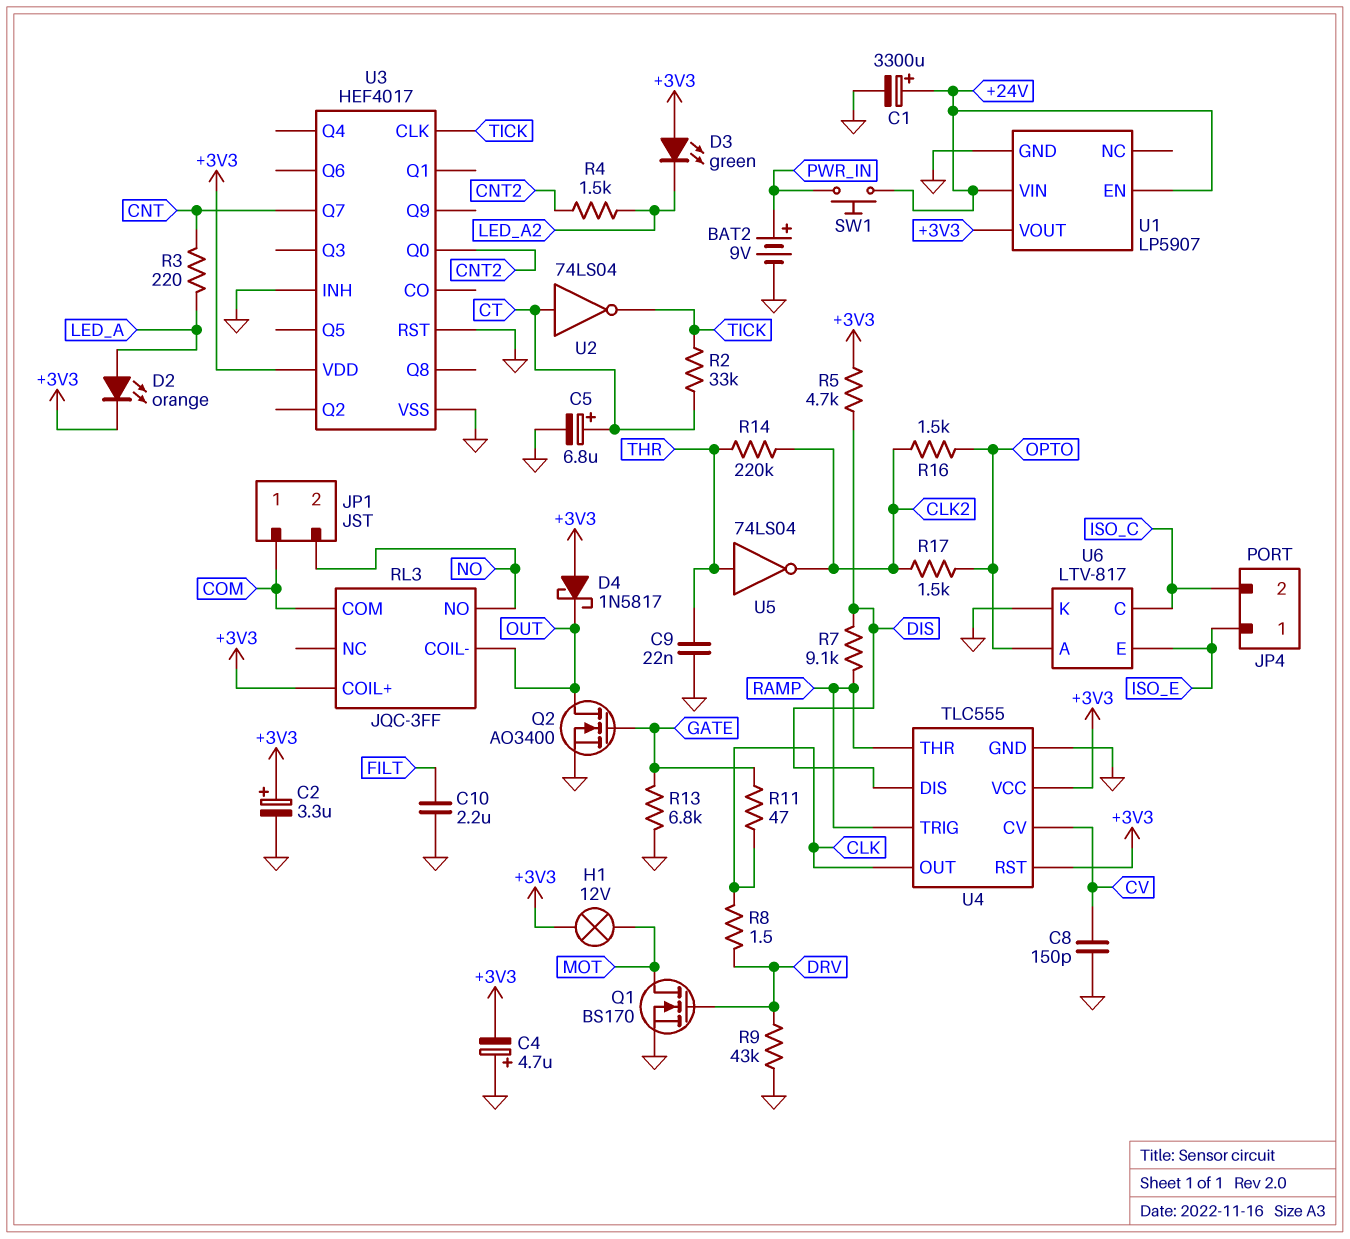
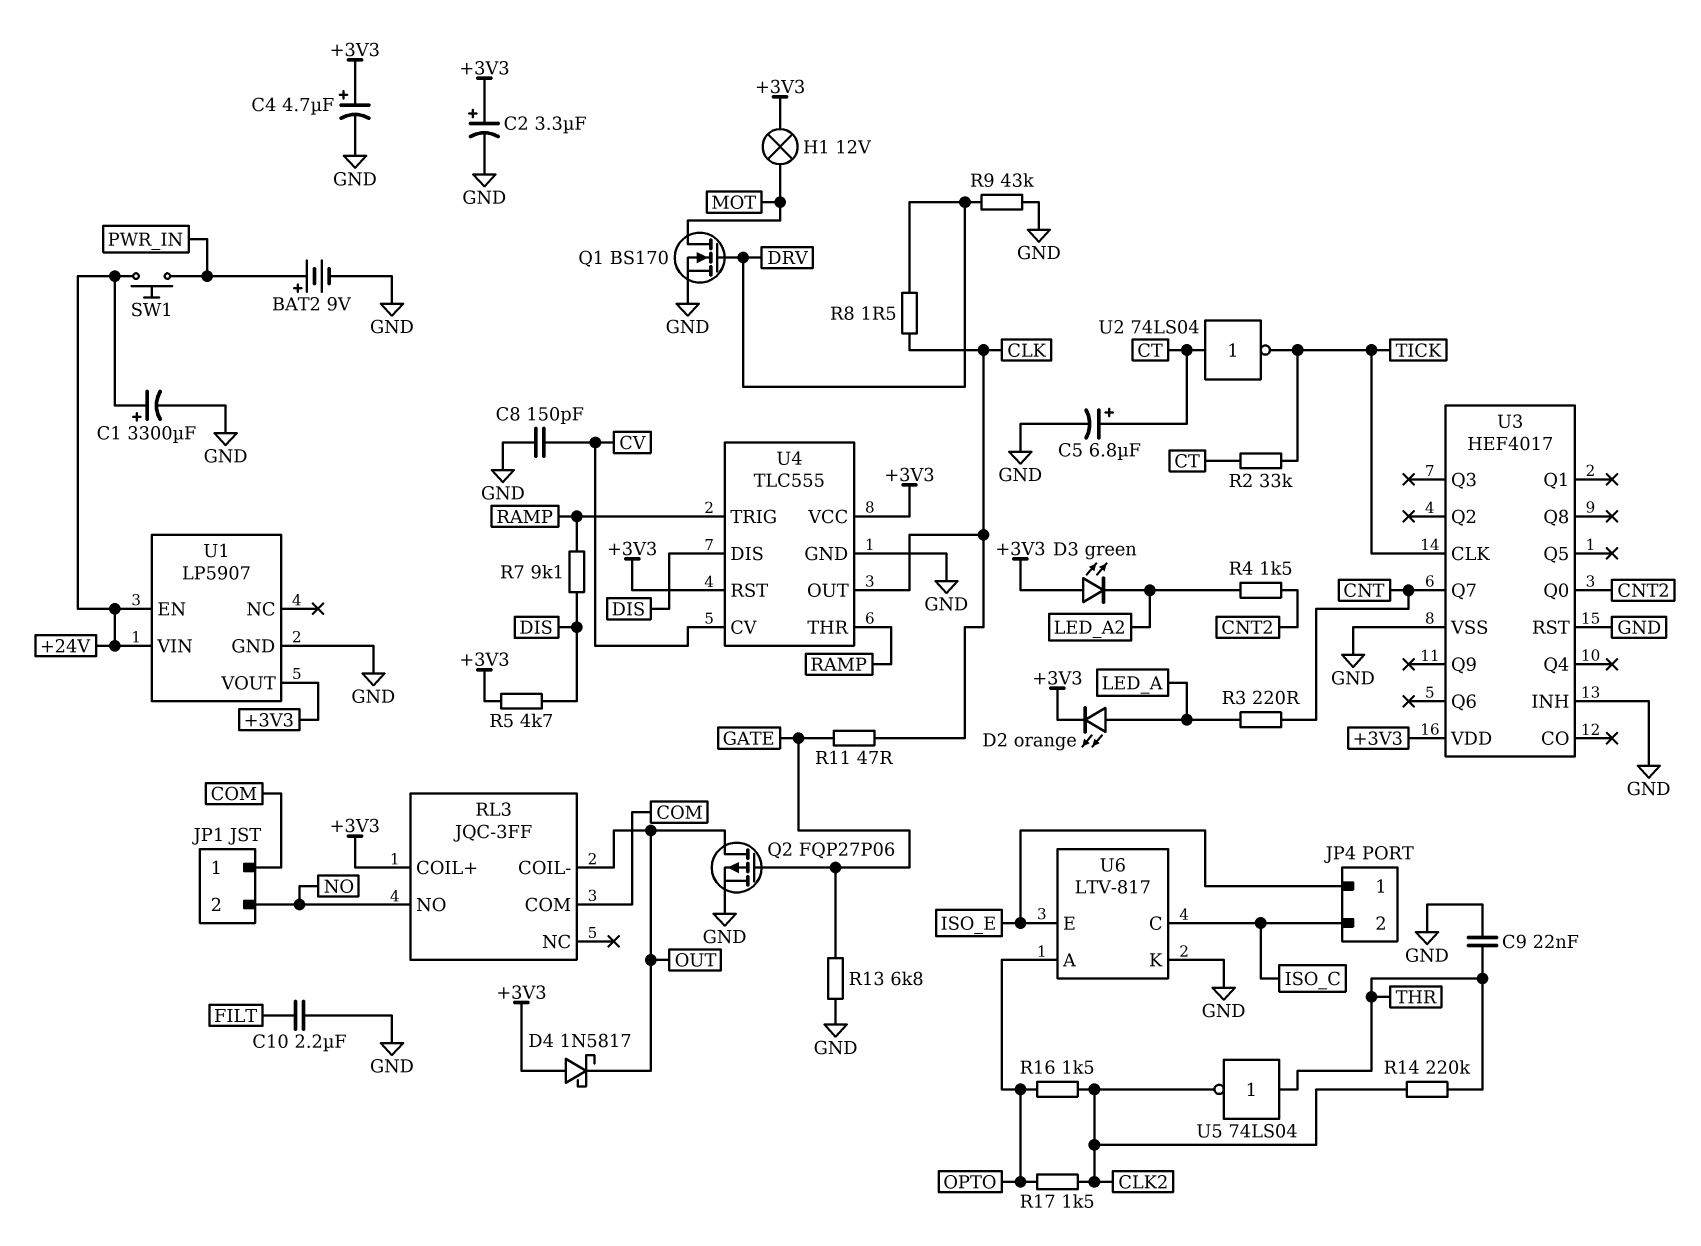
C4: 4.7uF (plus GND, minus +3V3) -> 4.7uF (plus +3V3, minus GND)
Q2: NMOS AO3400 (G GATE, D OUT, S GND) -> PMOS FQP27P06 (G GATE, D OUT, S GND)

